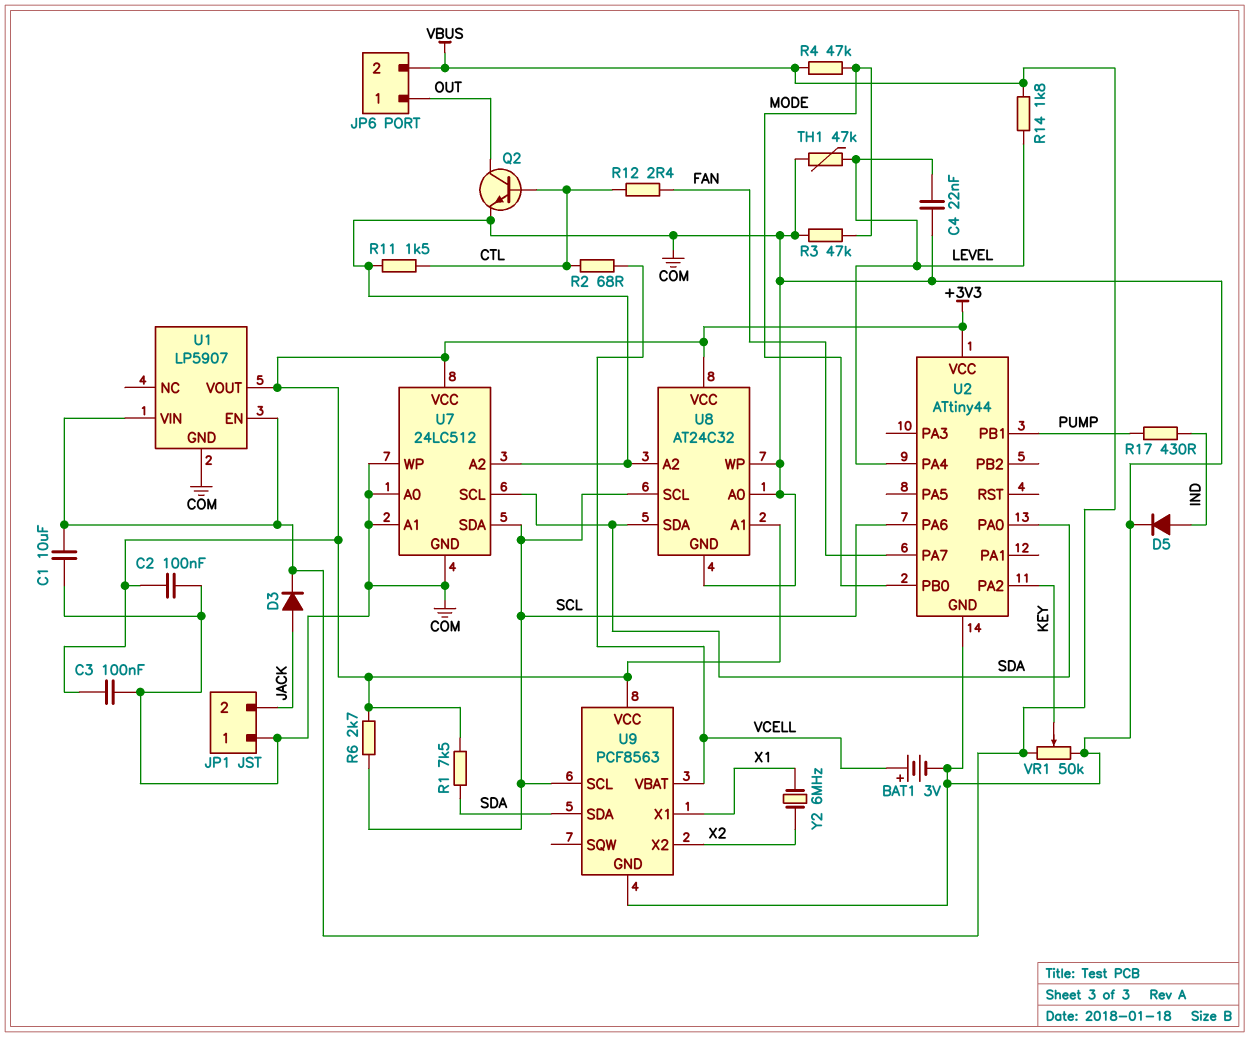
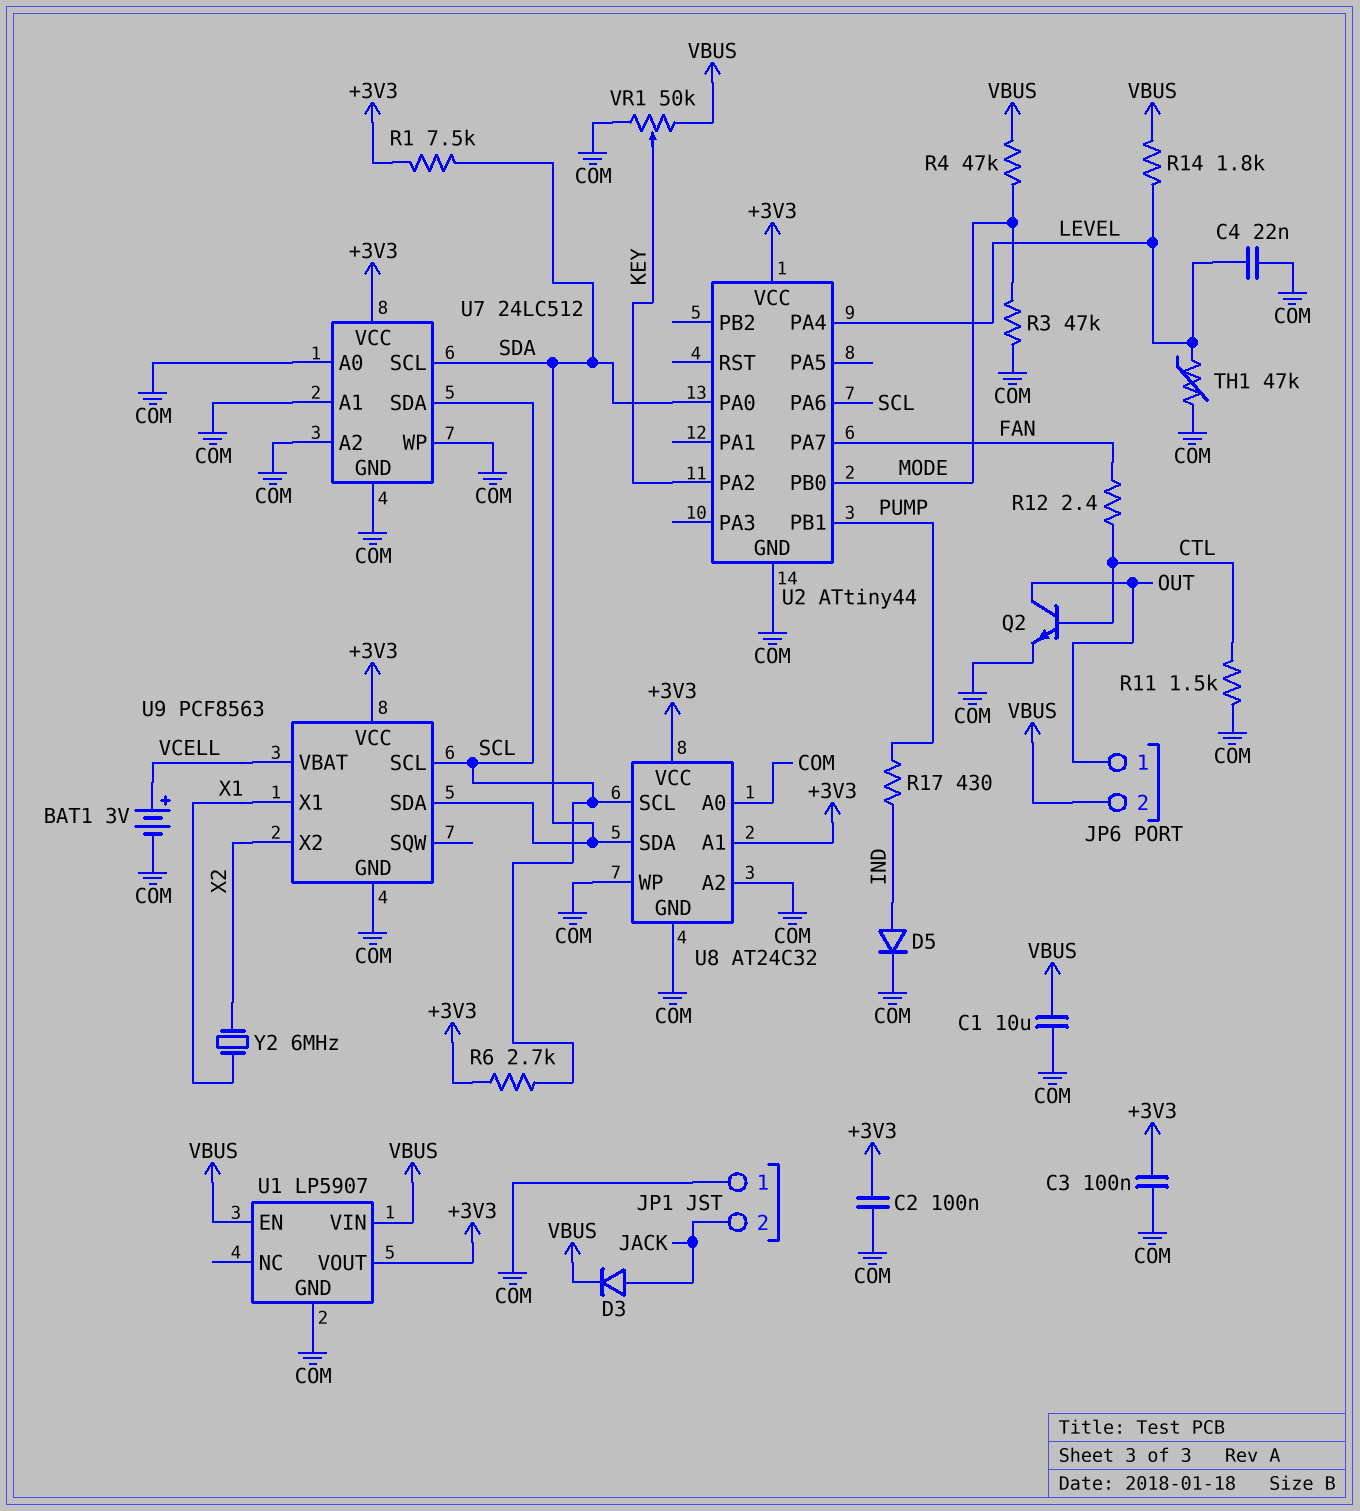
R2: 68 (CTL, VCELL) -> none

